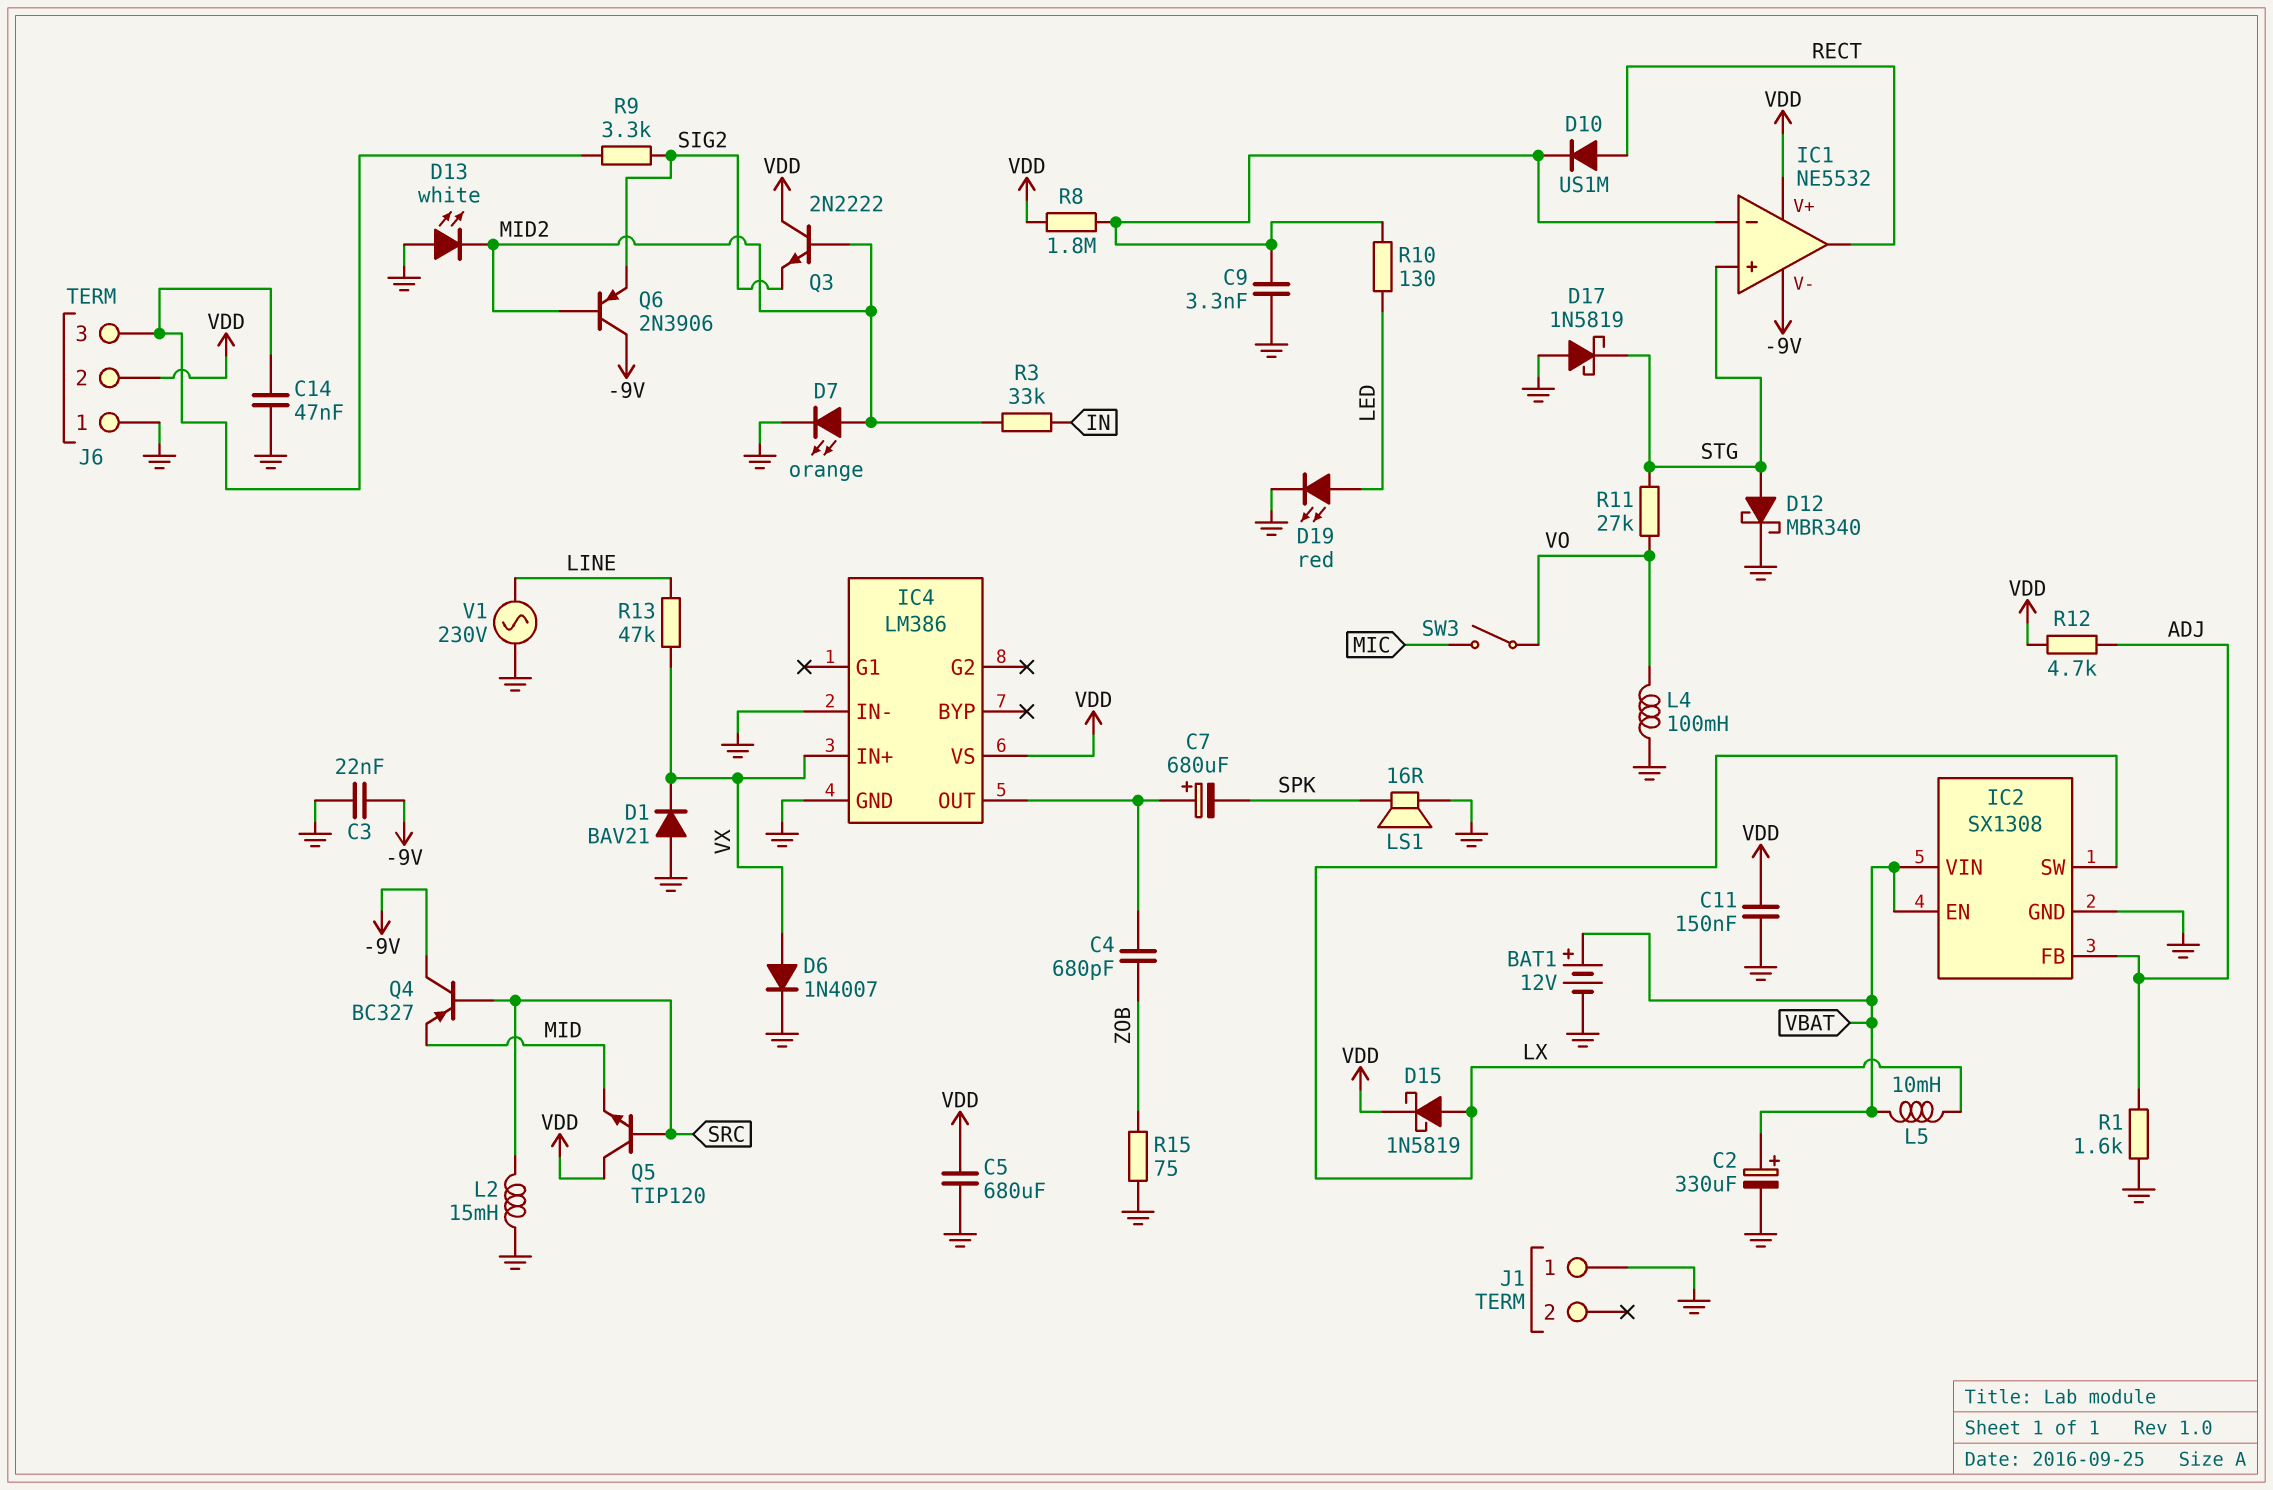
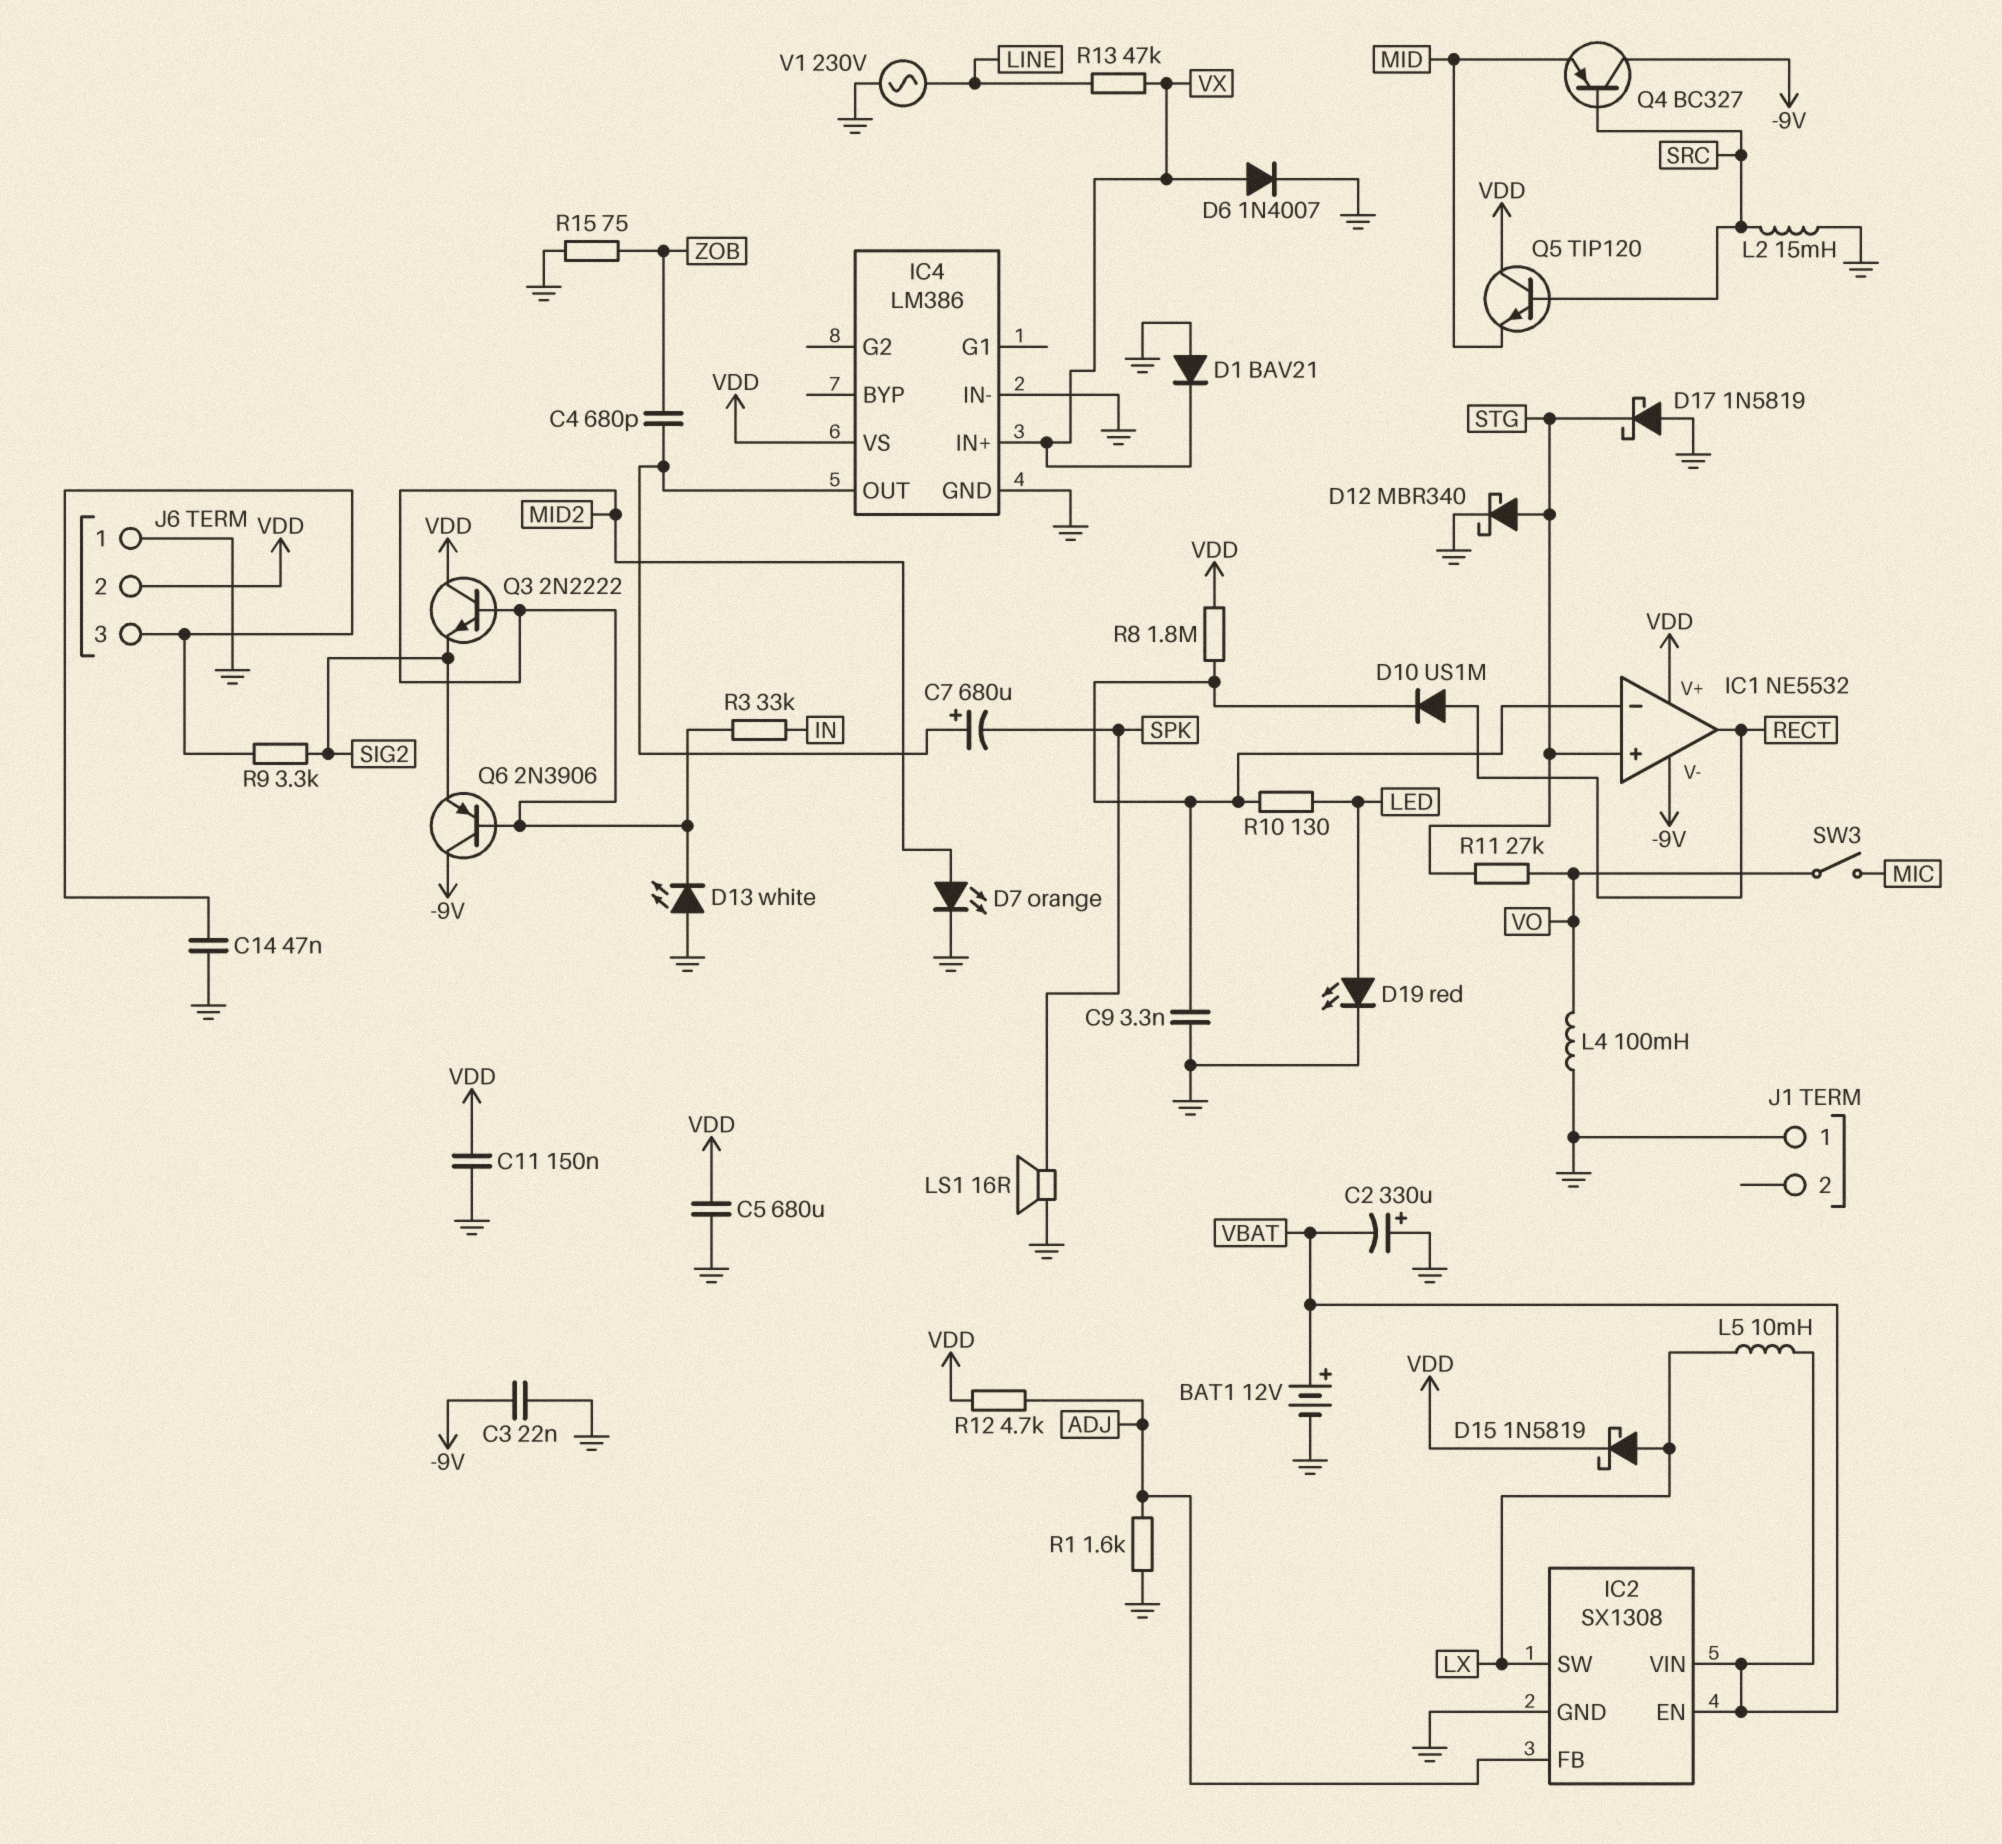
C2: 330uF (plus VBAT, minus GND) -> 330uF (plus GND, minus VBAT)

